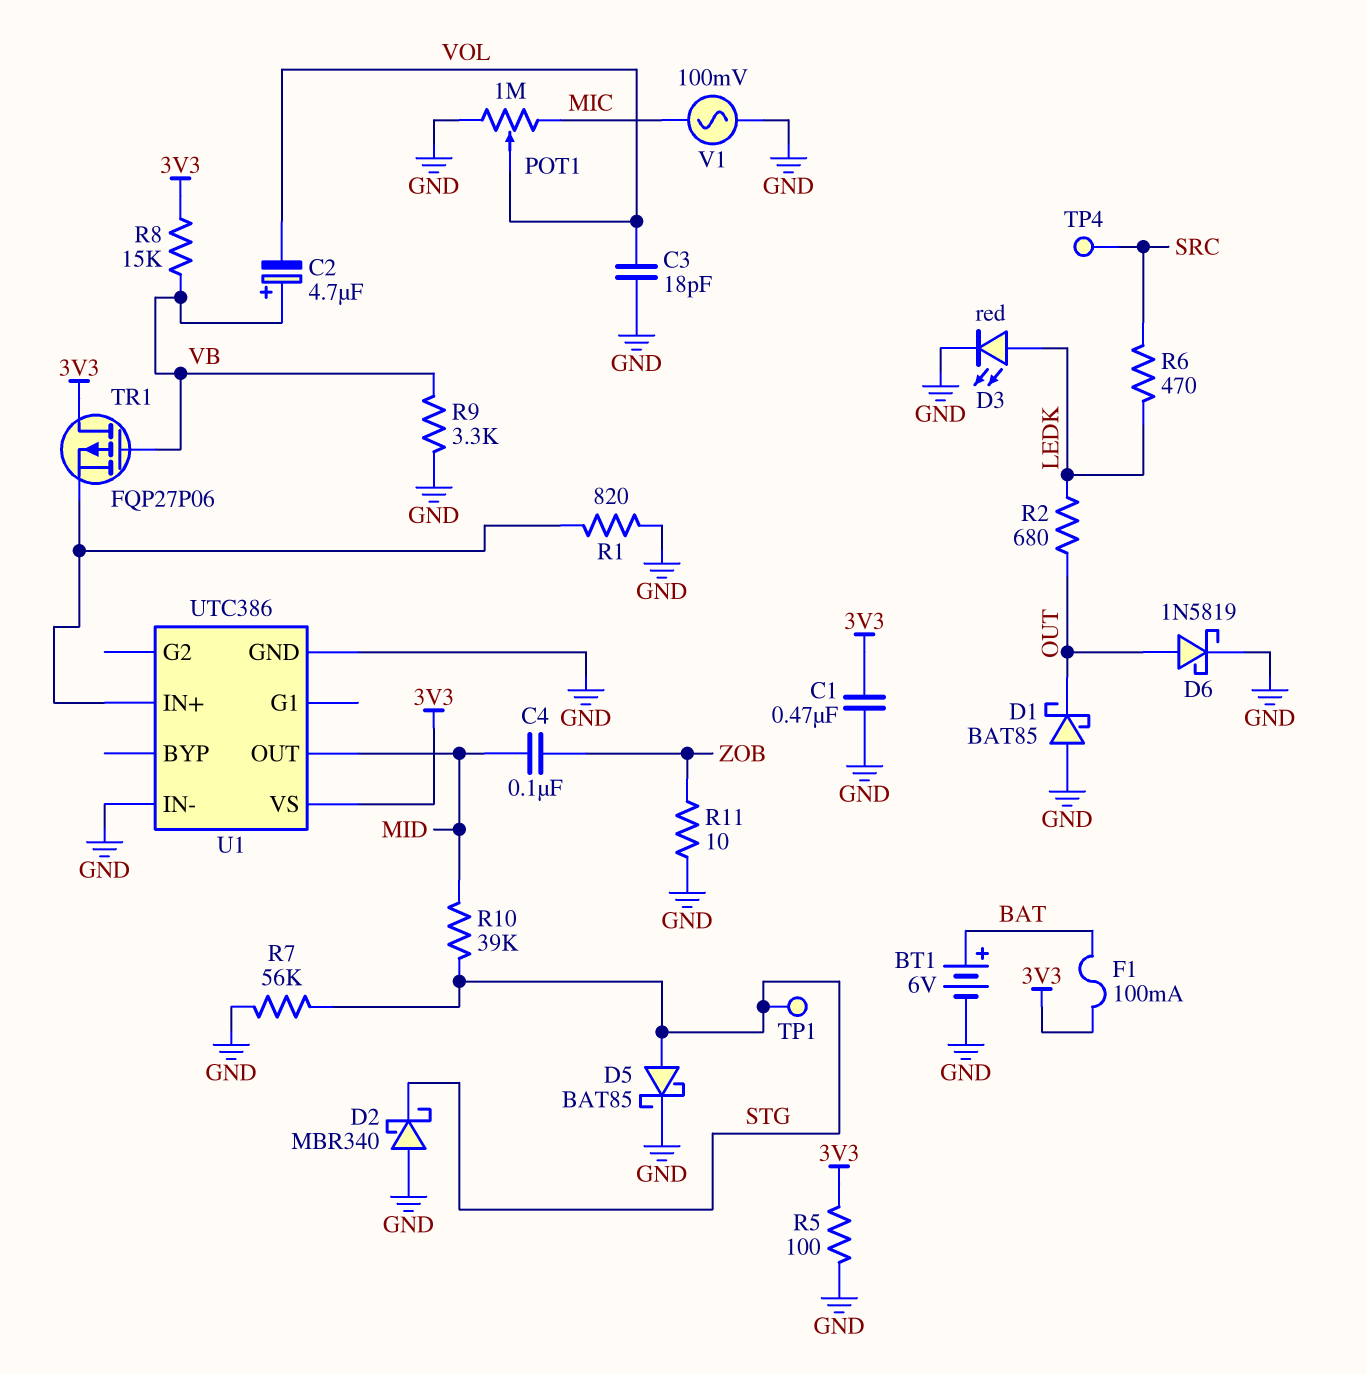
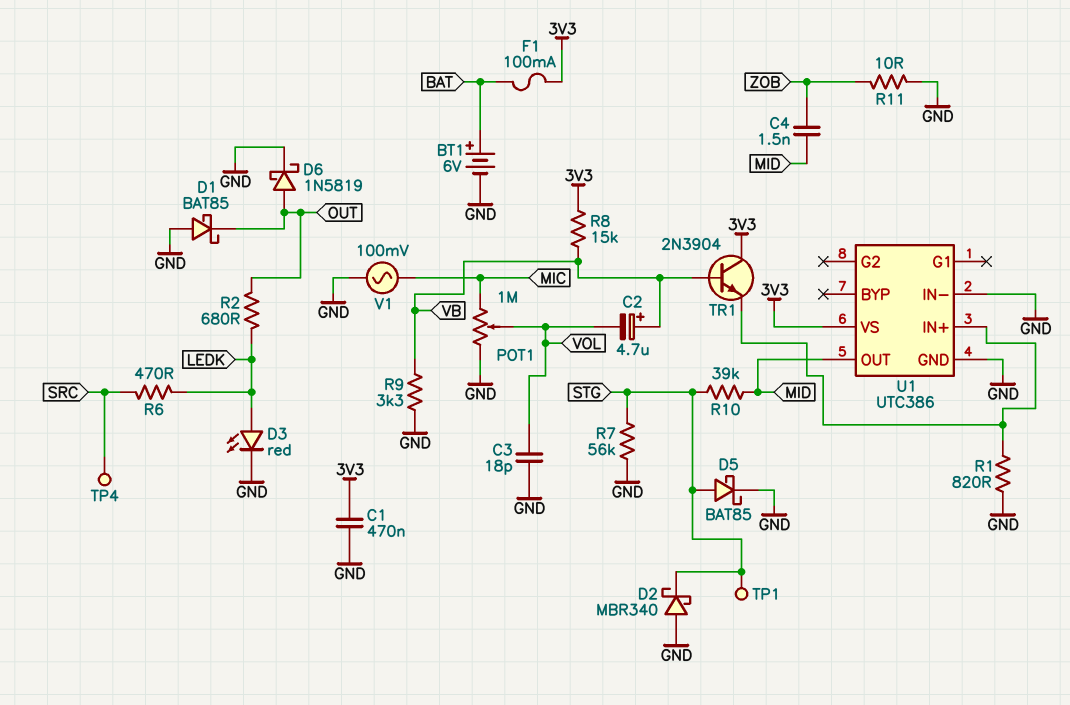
C4: 100nF (MID, ZOB) -> 1.5nF (MID, ZOB)
R5: 100 (3V3, GND) -> none
TR1: PMOS FQP27P06 (G VB, D 3V3, S U1/IN+) -> NPN 2N3904 (B VB, C 3V3, E U1/IN+)

